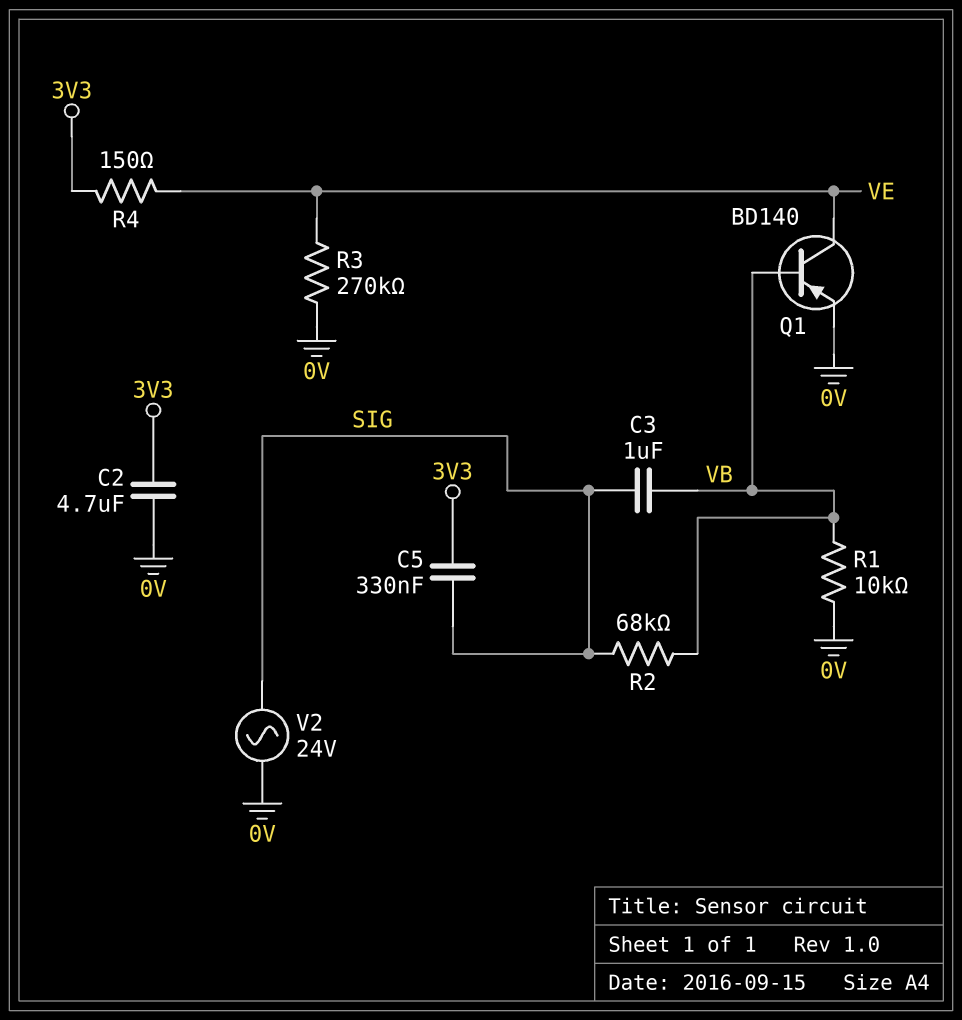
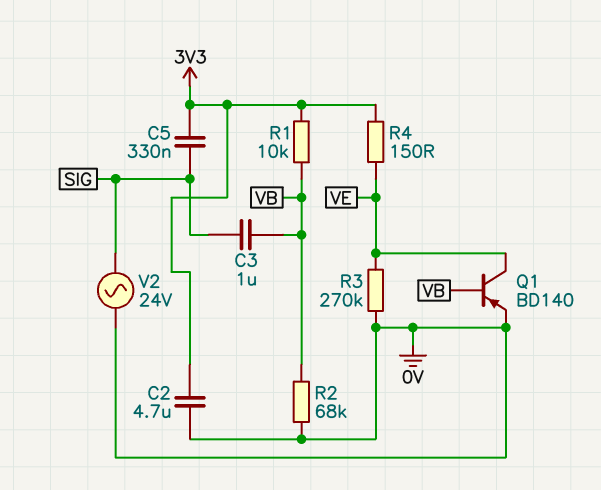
R1: 10k (0V, VB) -> 10k (3V3, VB)
R2: 68k (SIG, VB) -> 68k (0V, VB)

